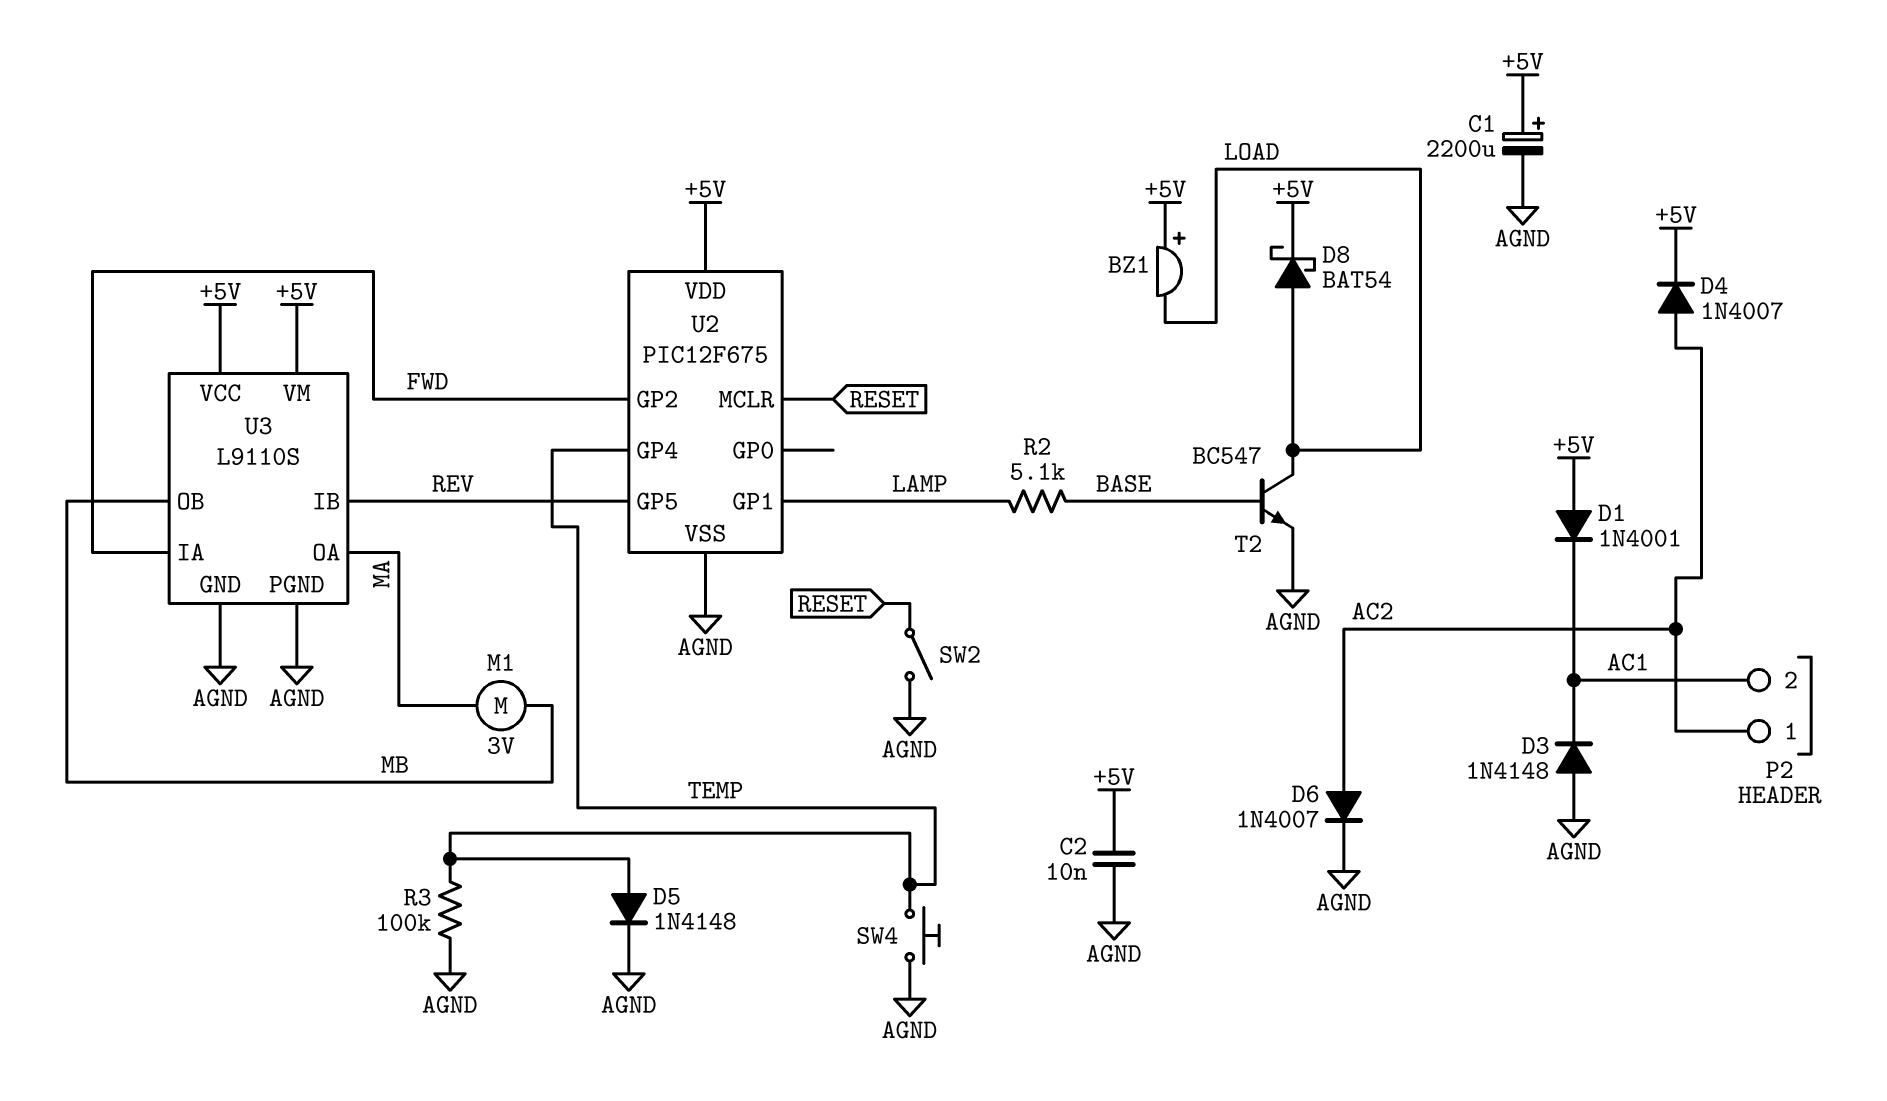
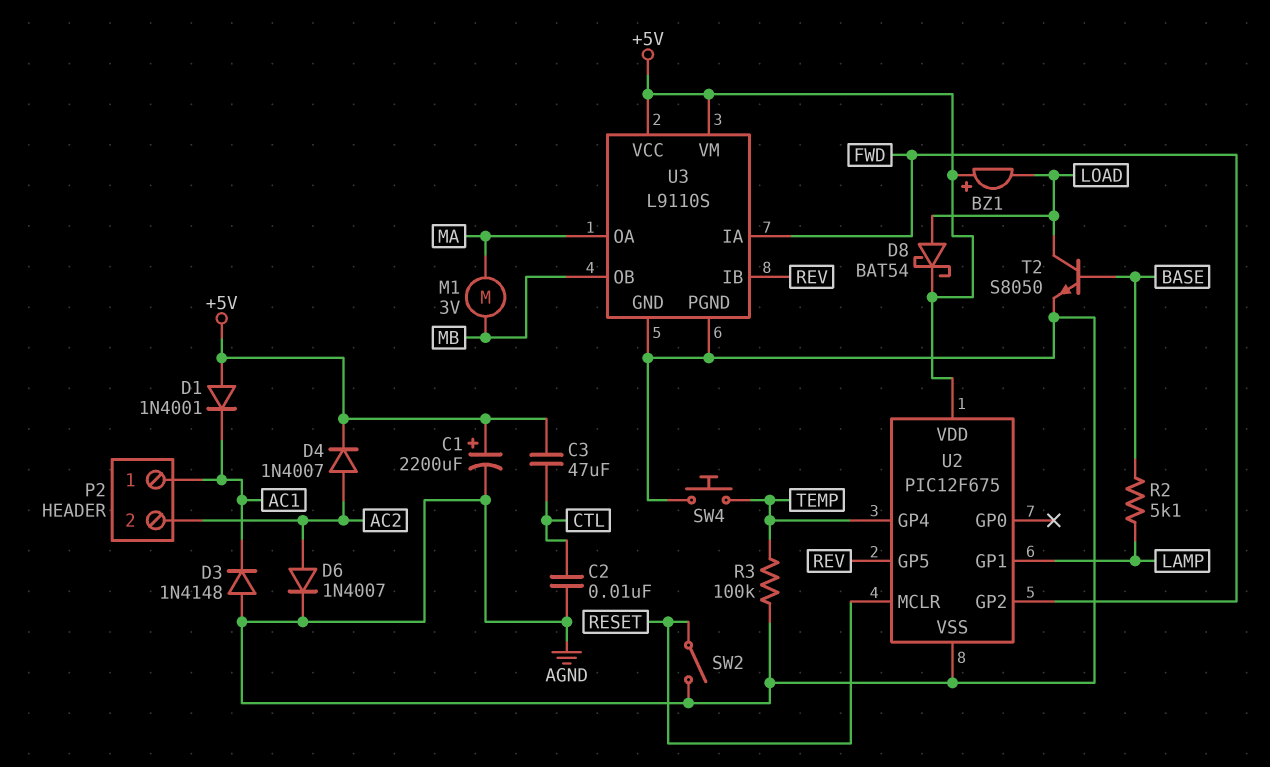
C2: 10nF (+5V, AGND) -> 10nF (AGND, CTL)
C3: none -> 47uF (+5V, CTL)
D5: diode 1N4148 (A TEMP, K AGND) -> none
P2 pin 1: AC2 -> AC1
P2 pin 2: AC1 -> AC2
T2: NPN BC547 (B BASE, C LOAD, E AGND) -> NPN S8050 (B BASE, C LOAD, E AGND)

